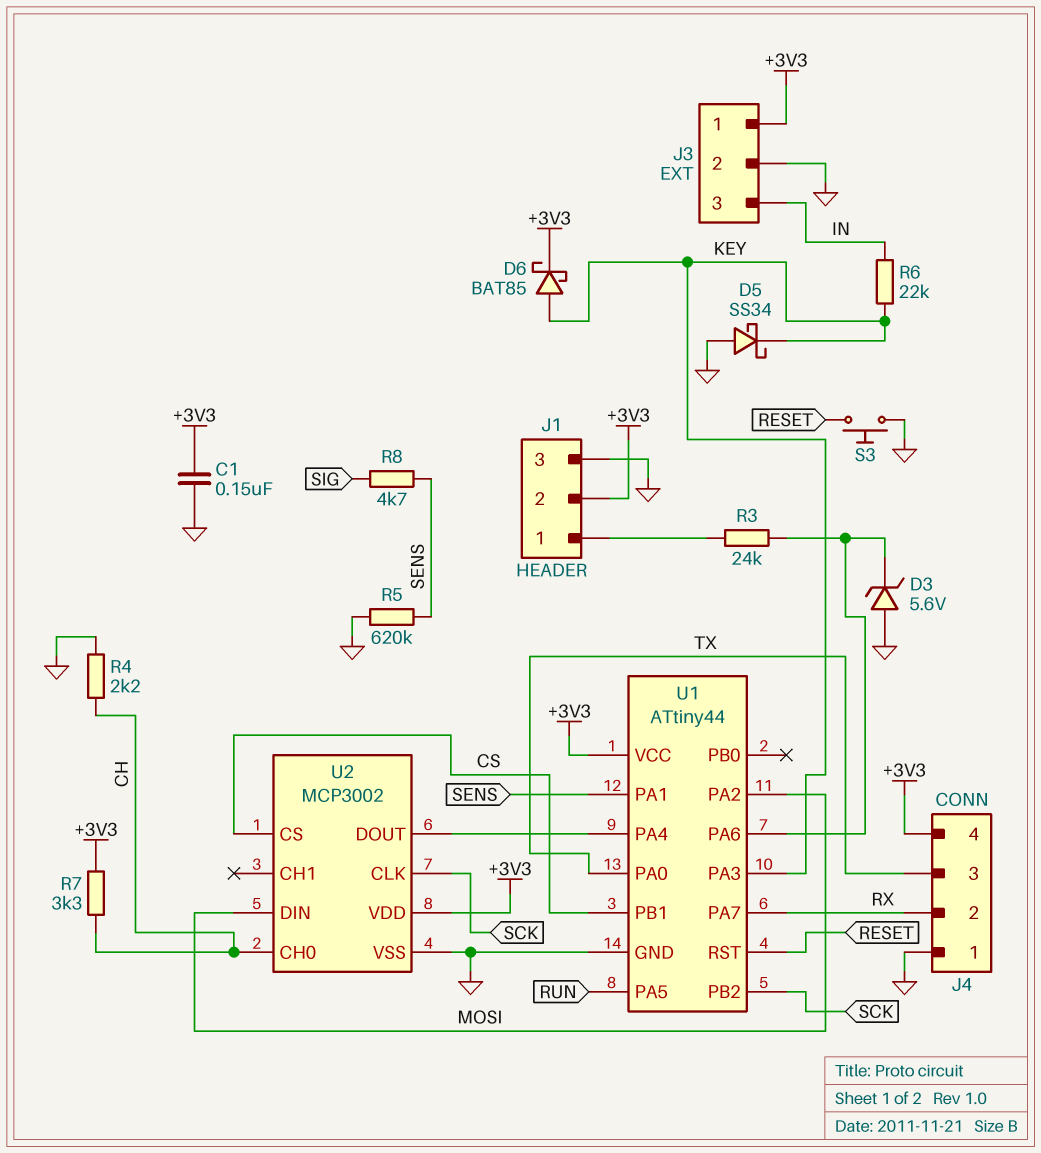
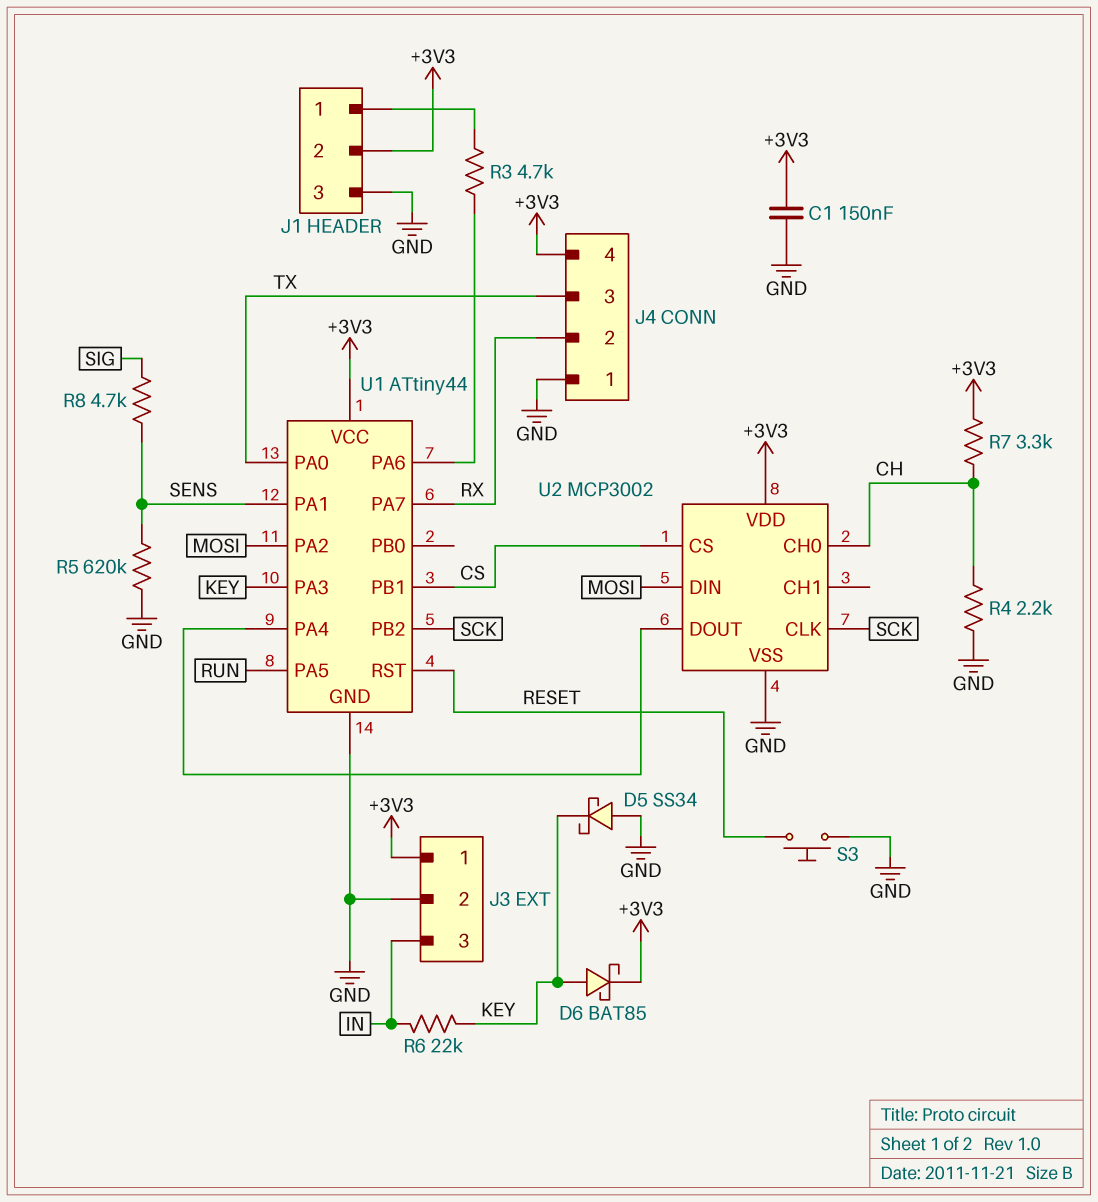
D3: zener 5.6V (A GND, K U1/PA6) -> none
R3: 24k (J1/1, U1/PA6) -> 4.7k (J1/1, U1/PA6)

